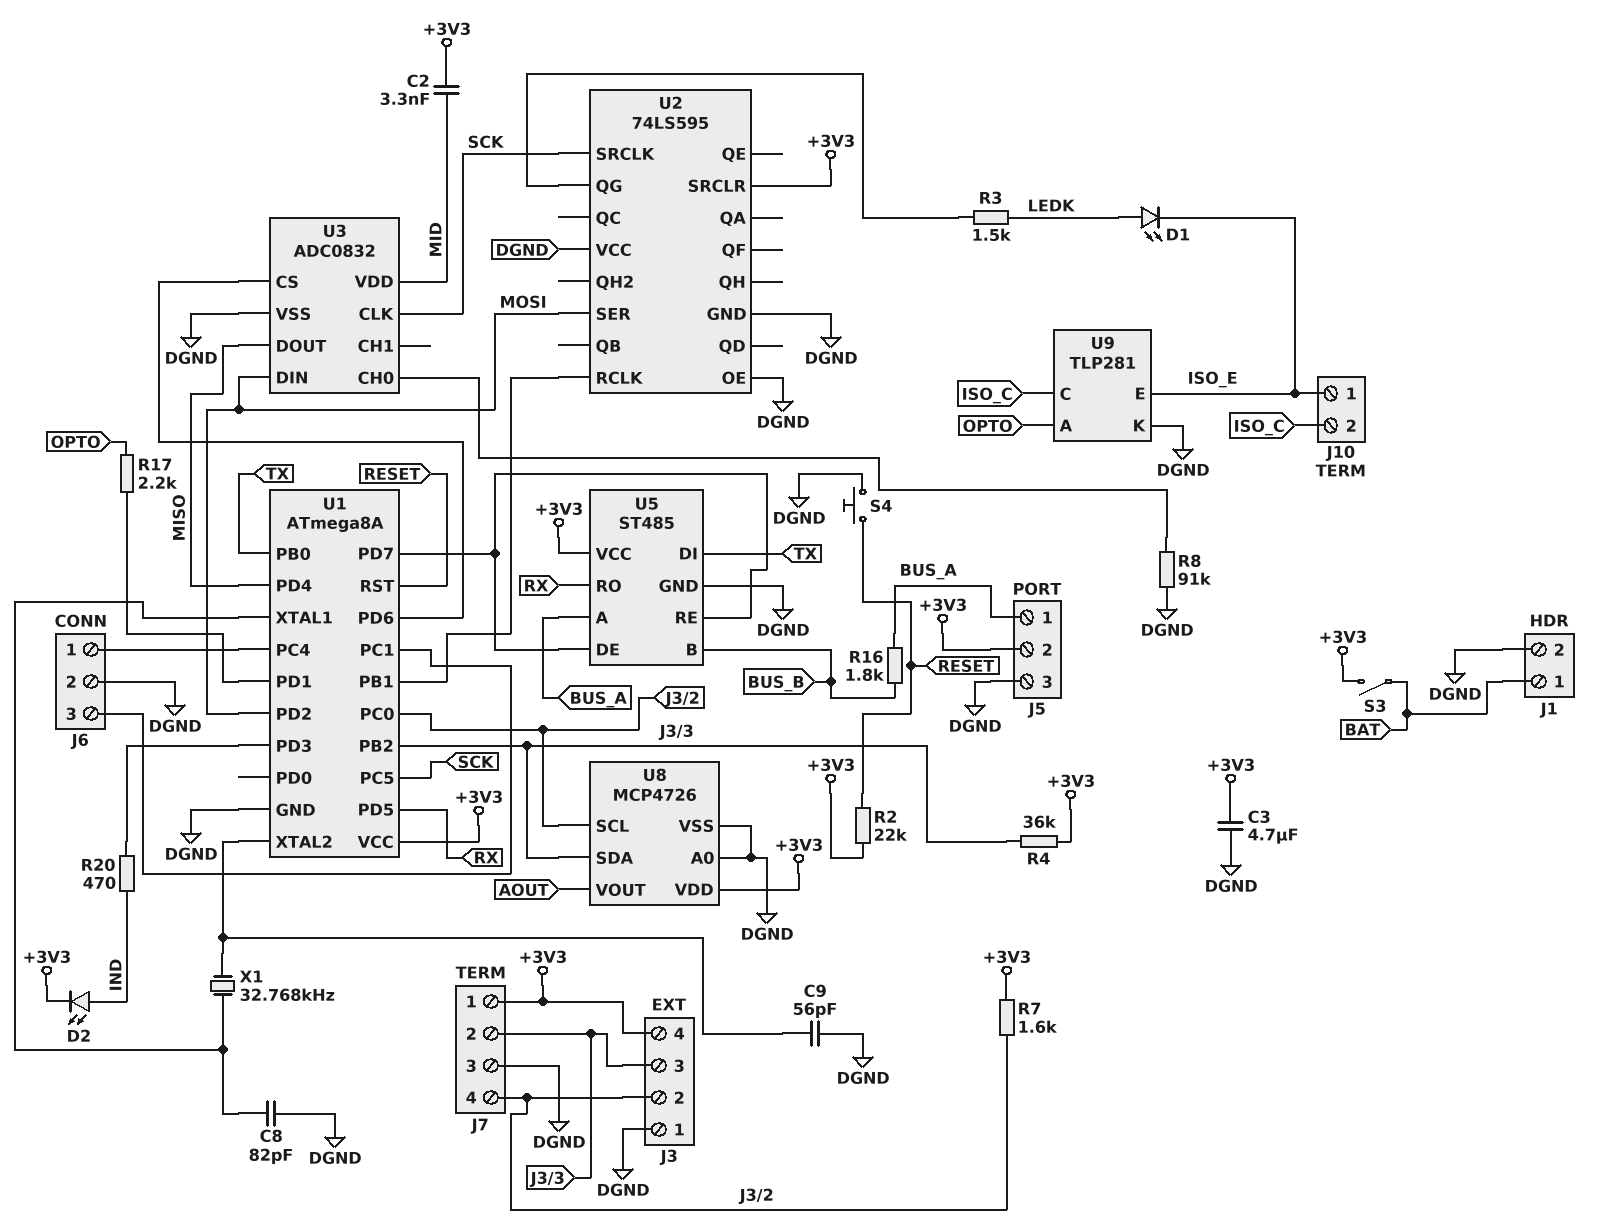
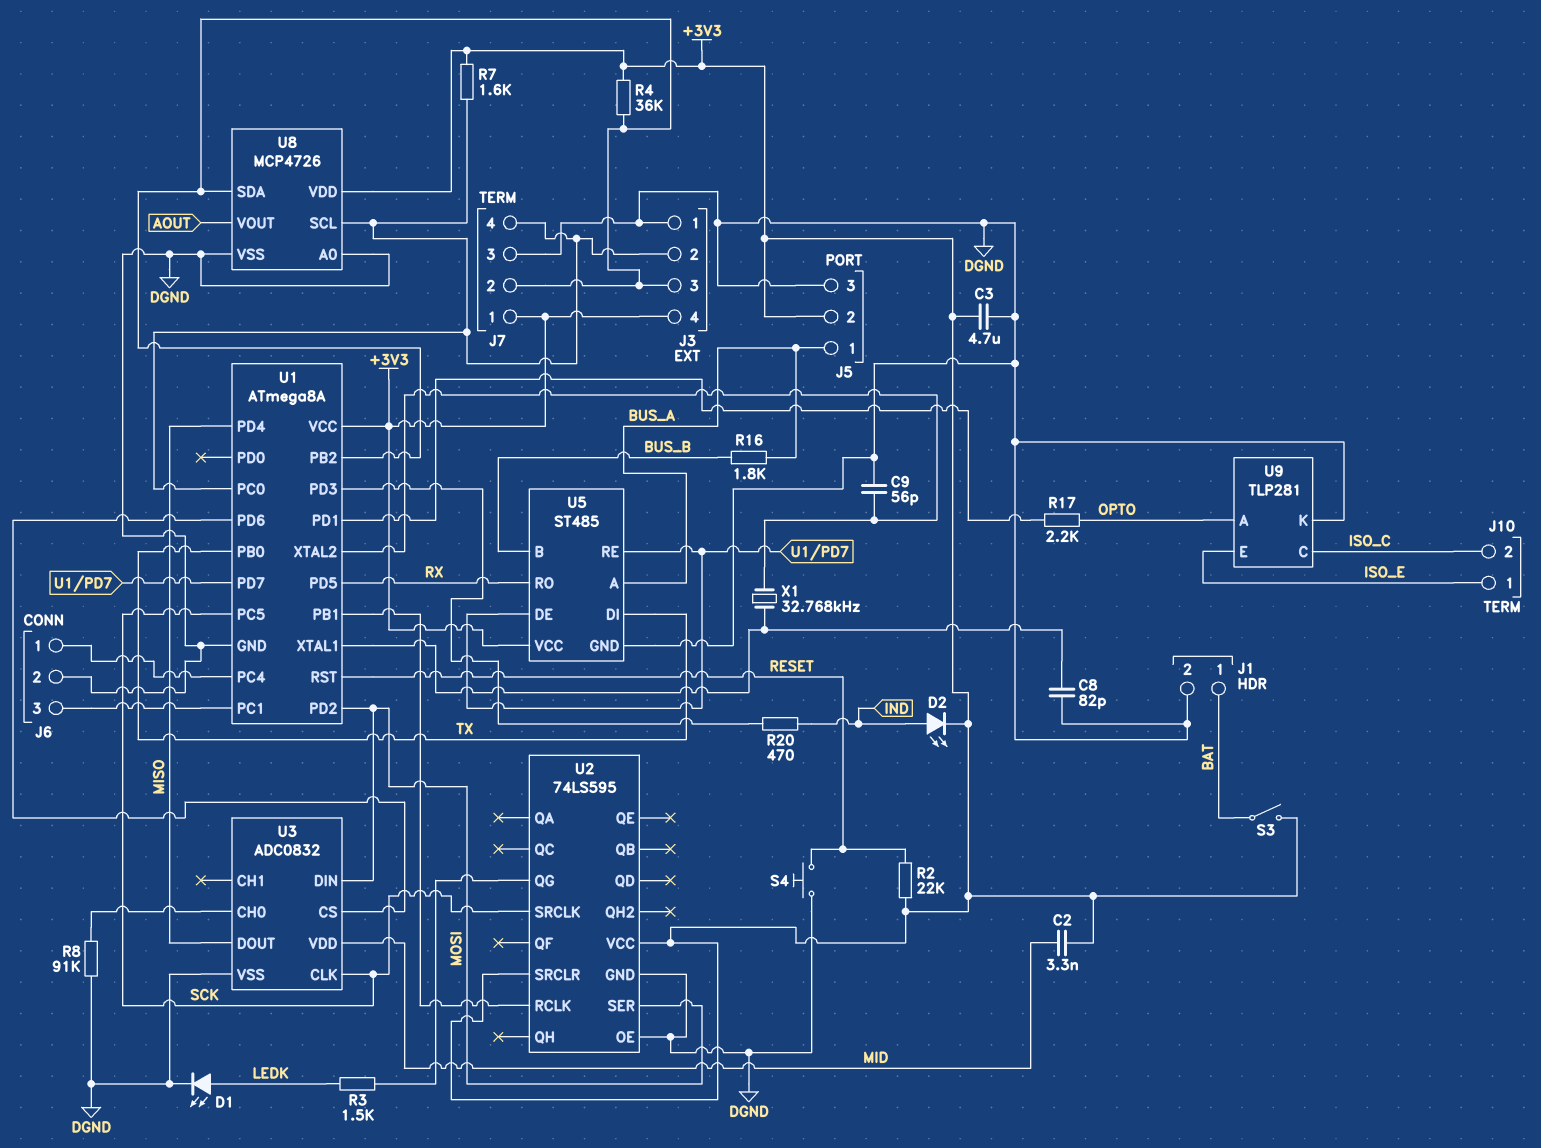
D1: LED (A LEDK, K ISO_E) -> LED (A LEDK, K DGND)
U2 pin VCC: DGND -> +3V3

